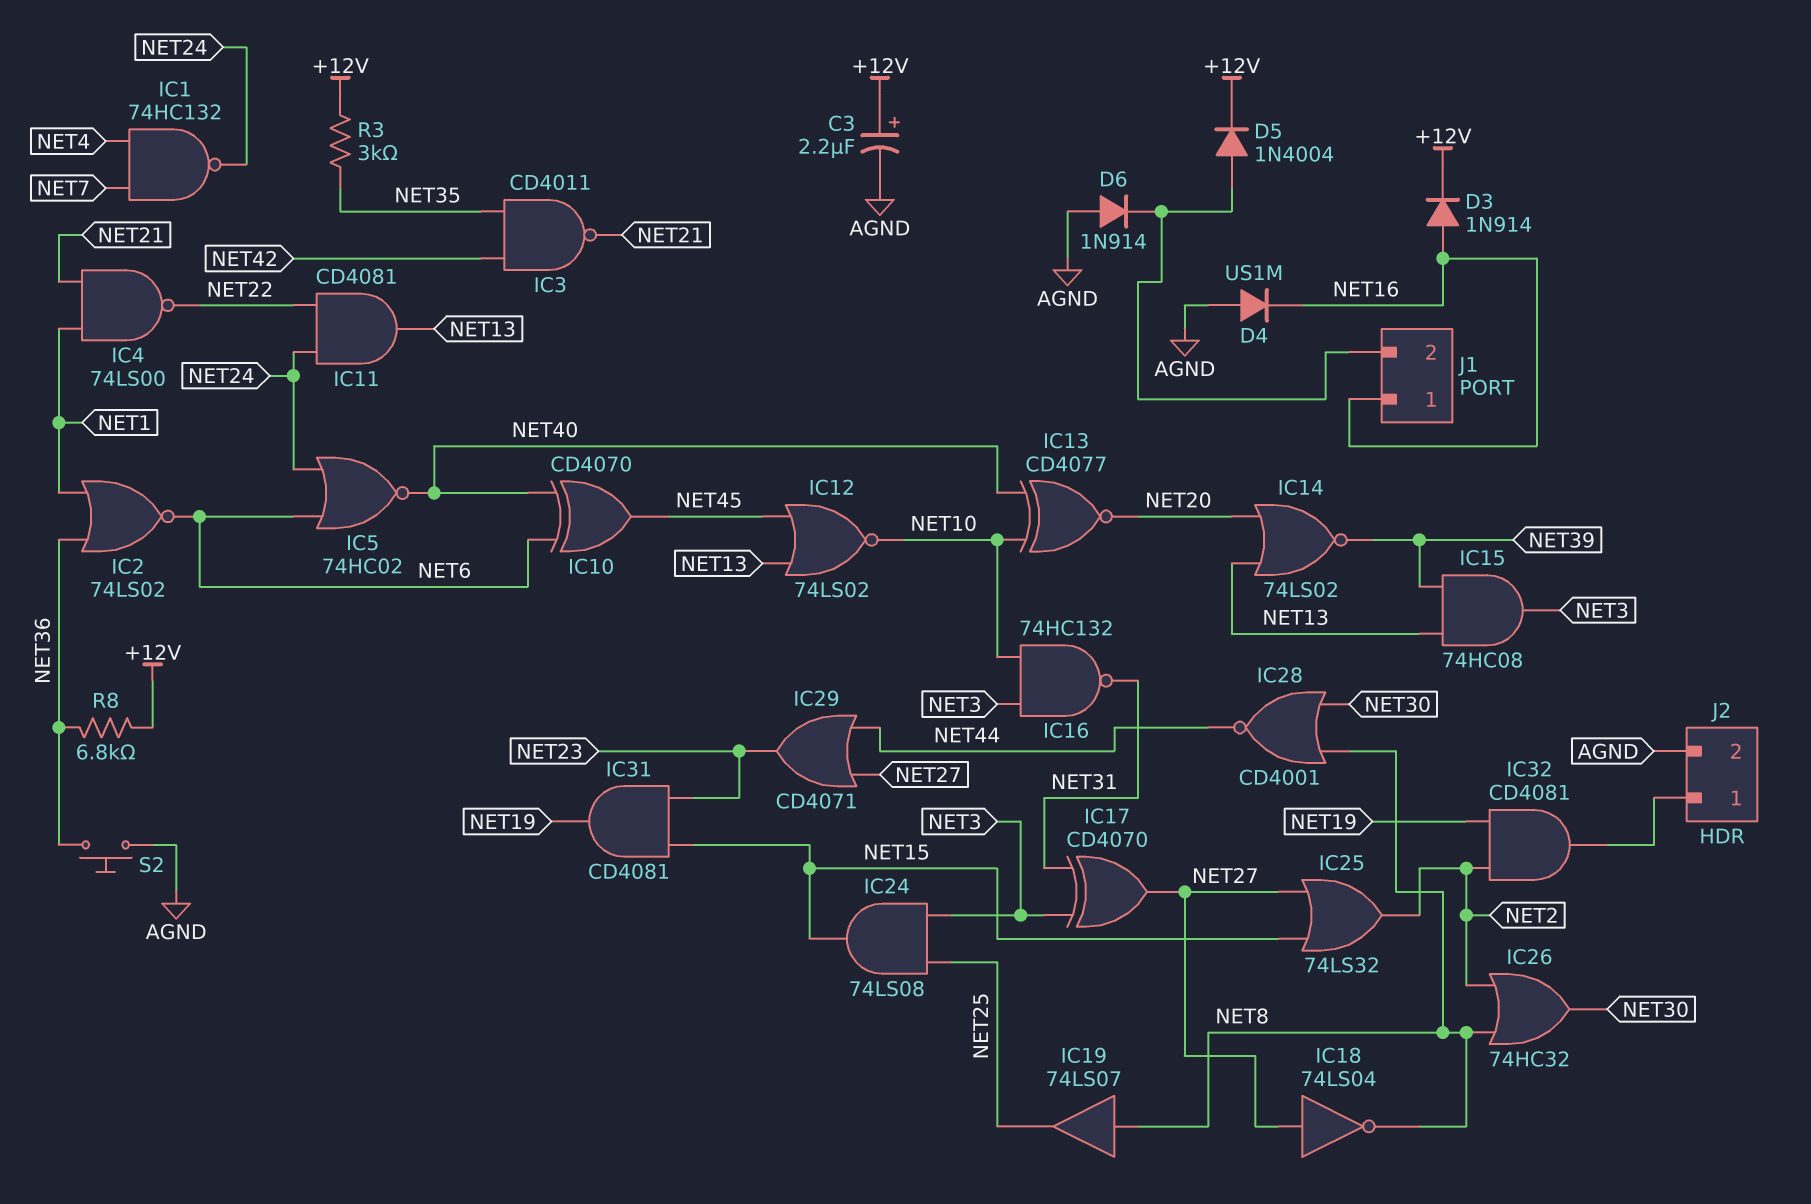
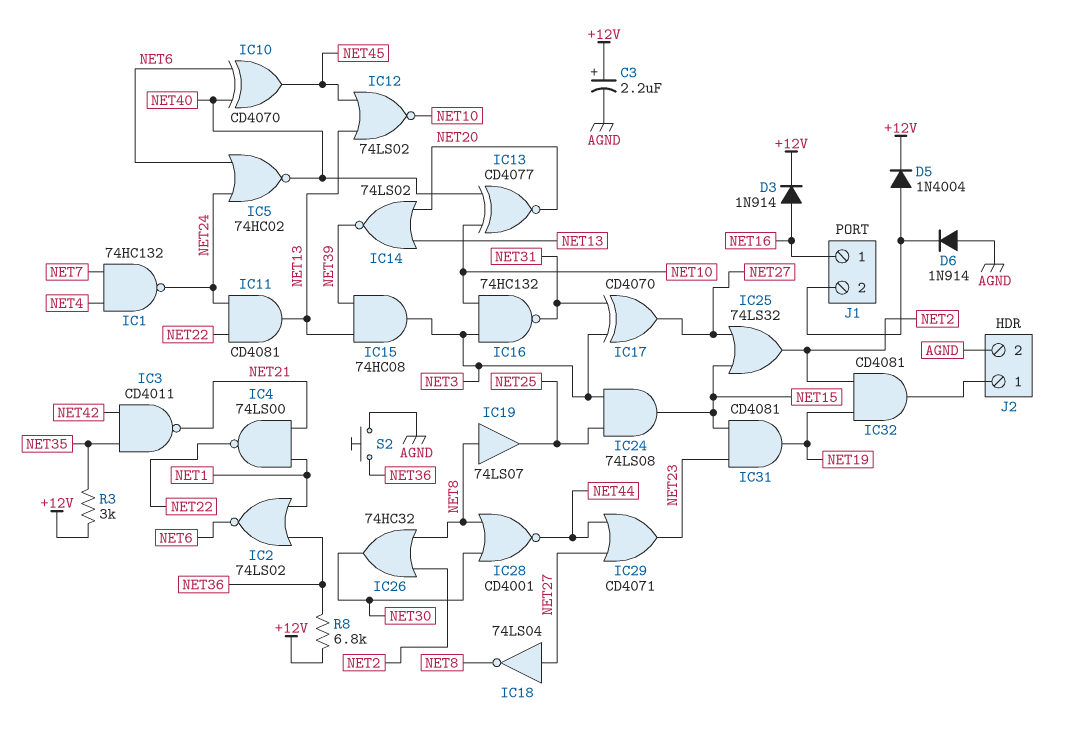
D4: diode US1M (A AGND, K NET16) -> none

